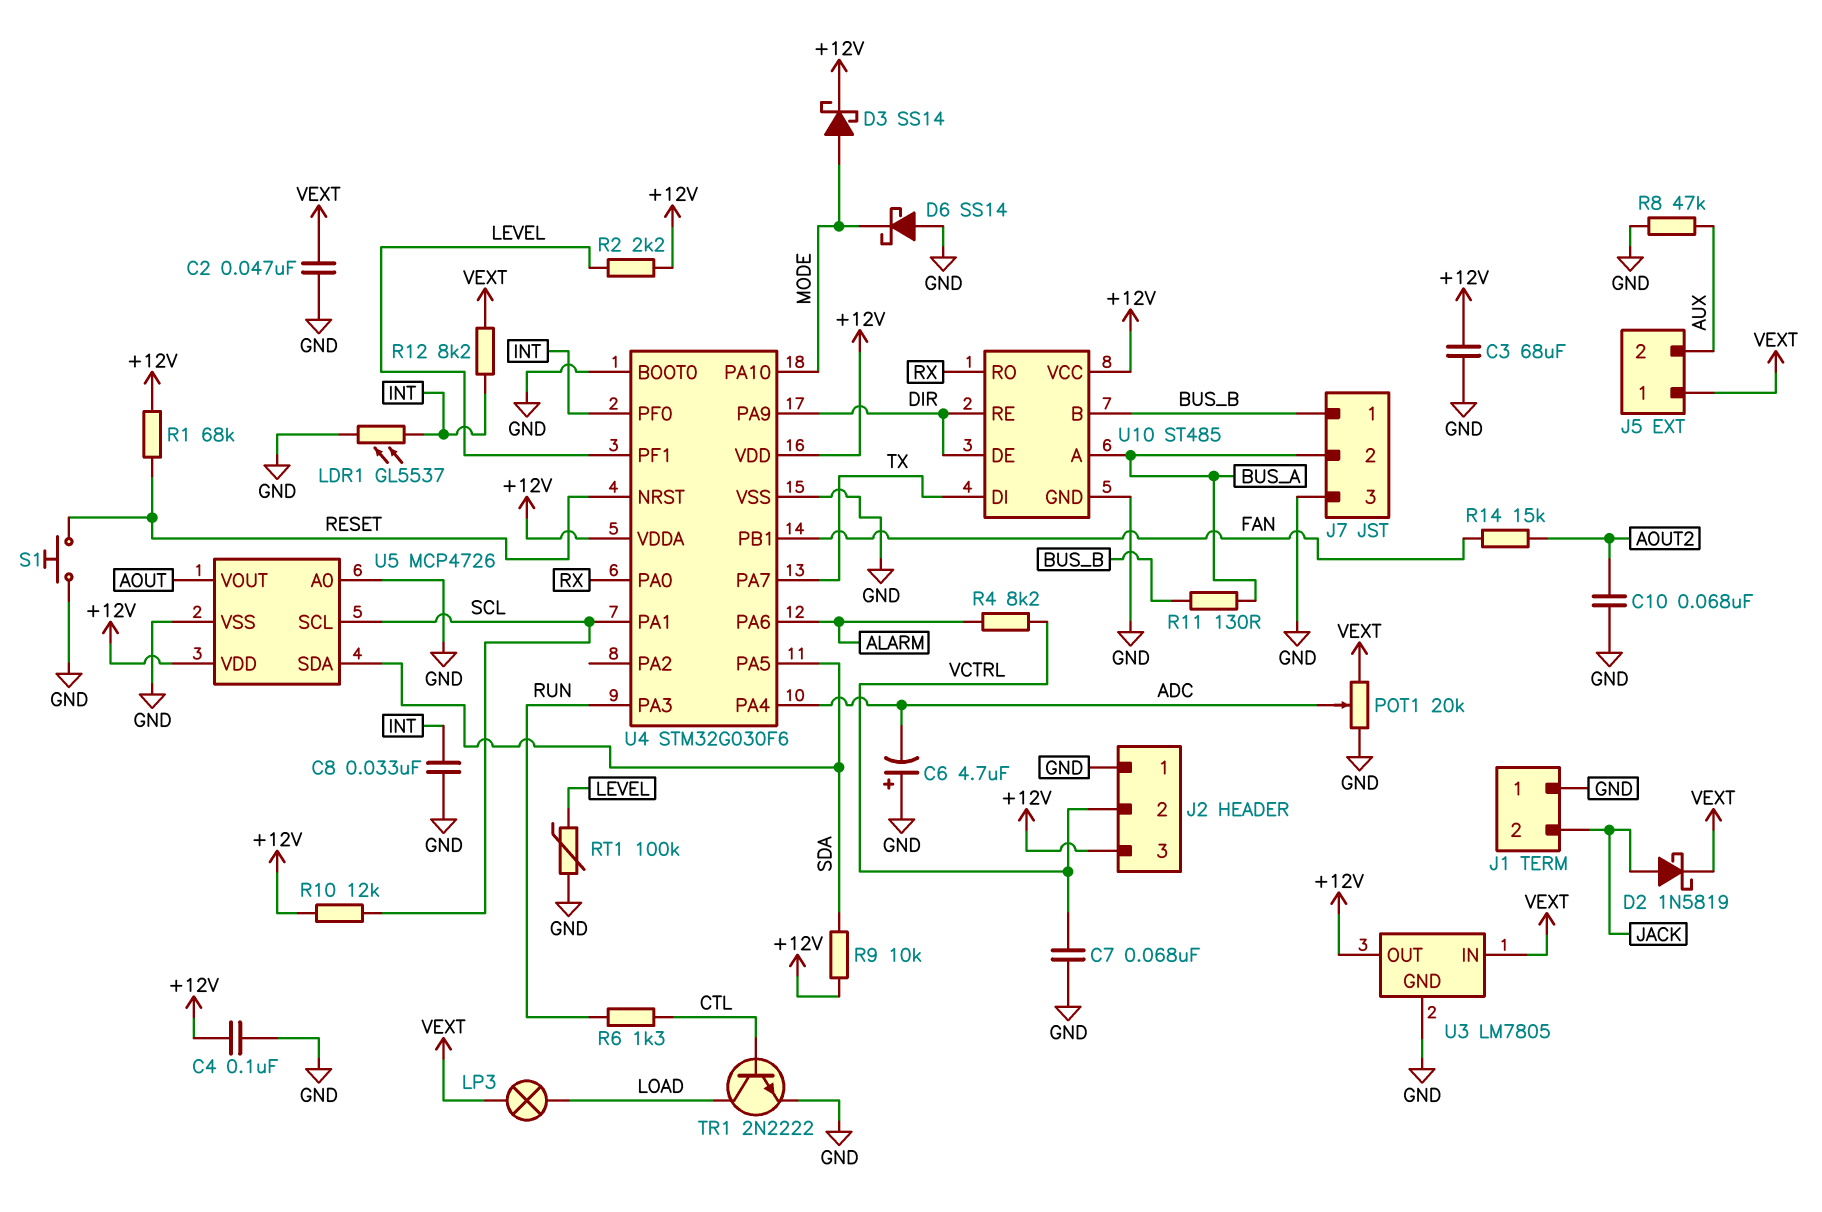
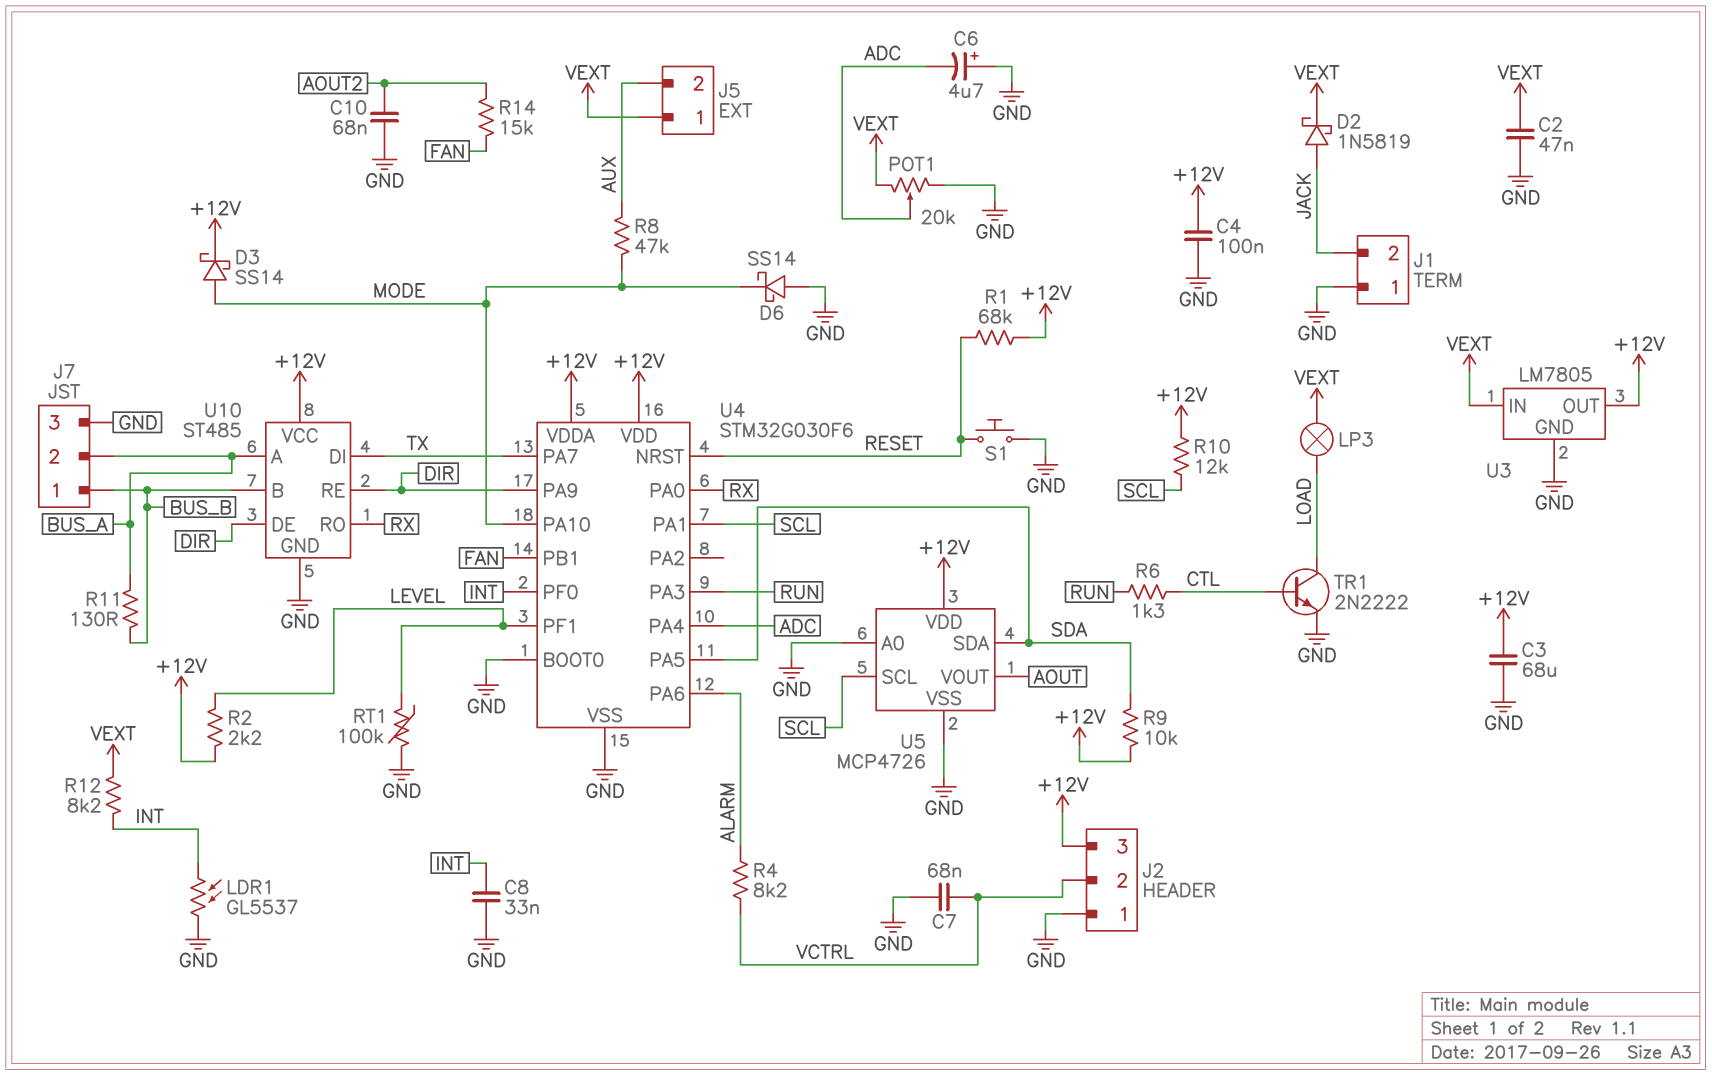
R8: 47k (AUX, GND) -> 47k (AUX, MODE)

